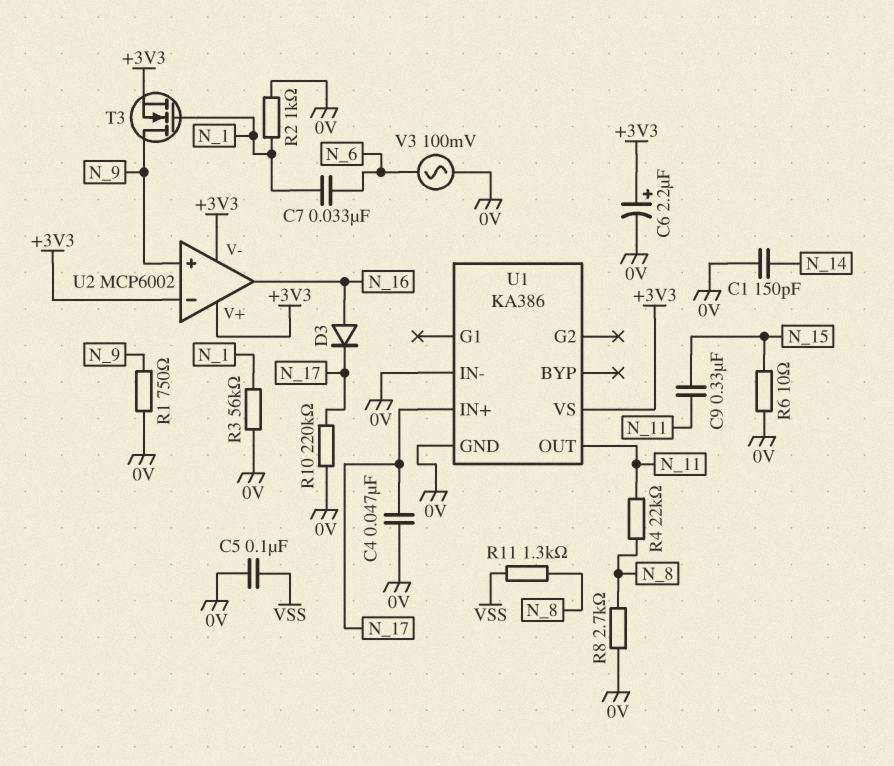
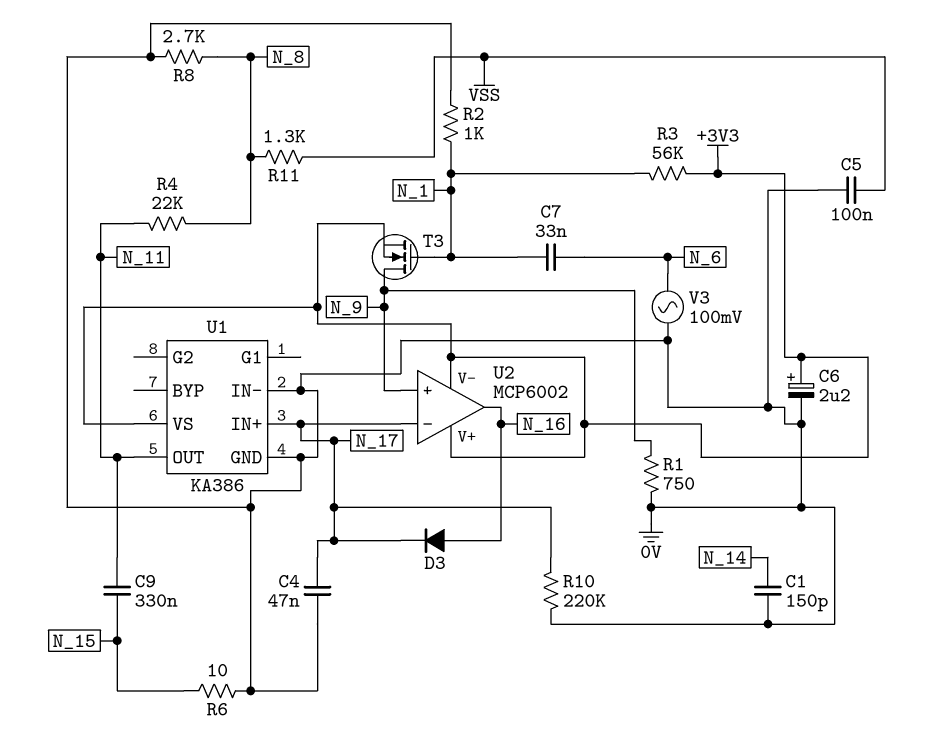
R3: 56k (0V, N_1) -> 56k (+3V3, N_1)
U2 pin in-: +3V3 -> N_17

